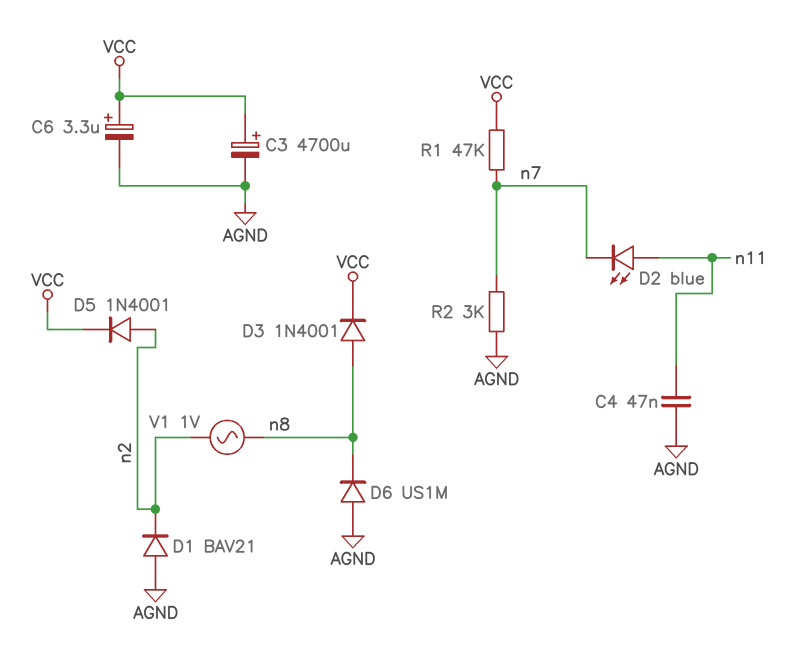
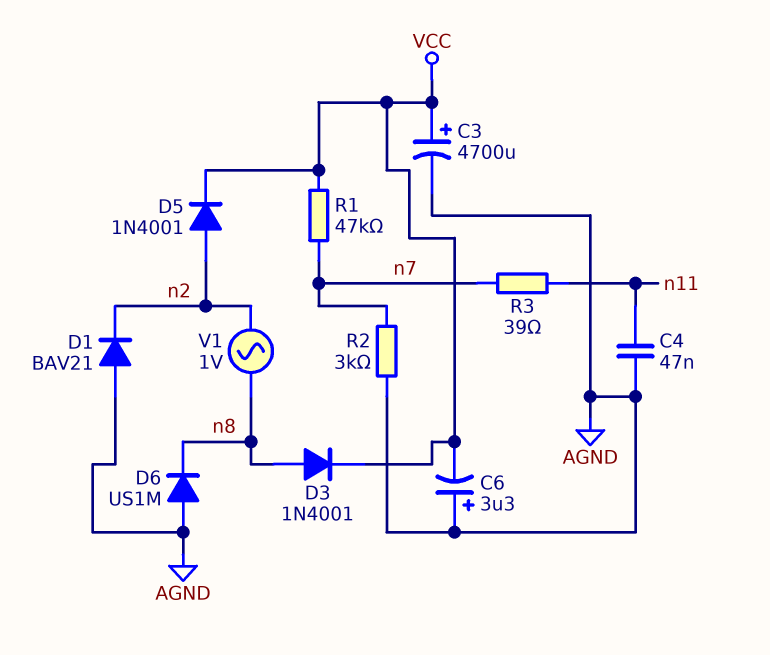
C6: 3.3uF (plus VCC, minus AGND) -> 3.3uF (plus AGND, minus VCC)
D2: LED blue (A n11, K n7) -> none
R3: none -> 39 (n7, n11)

